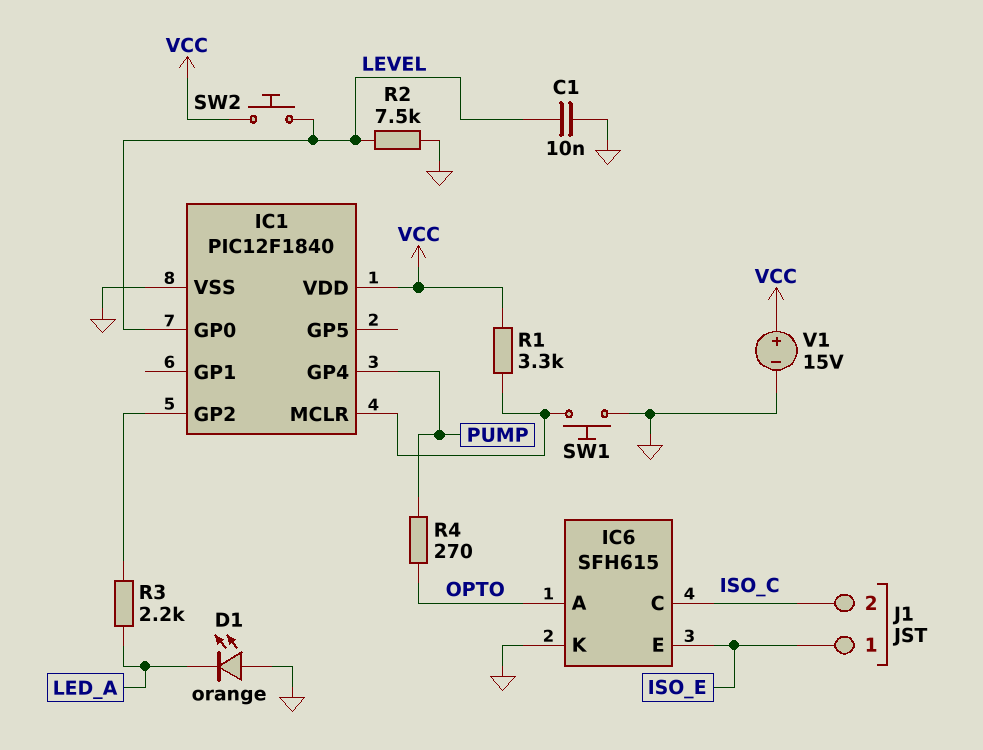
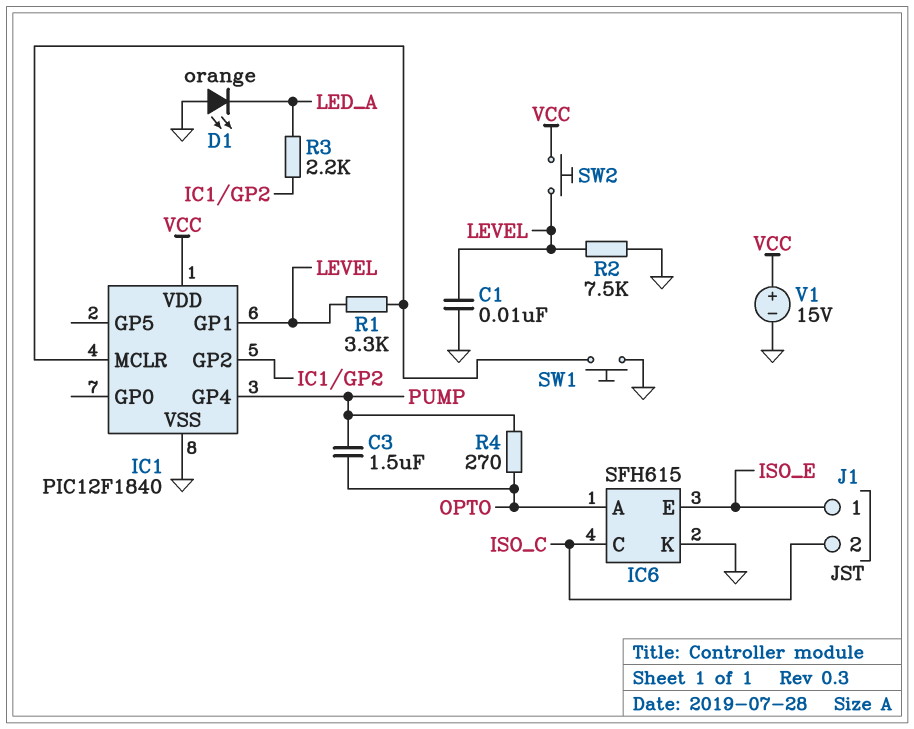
C3: none -> 1.5uF (OPTO, PUMP)
IC1 pin GP0: LEVEL -> none
IC1 pin GP1: none -> LEVEL
R1: 3.3k (IC1/MCLR, VCC) -> 3.3k (IC1/MCLR, LEVEL)

